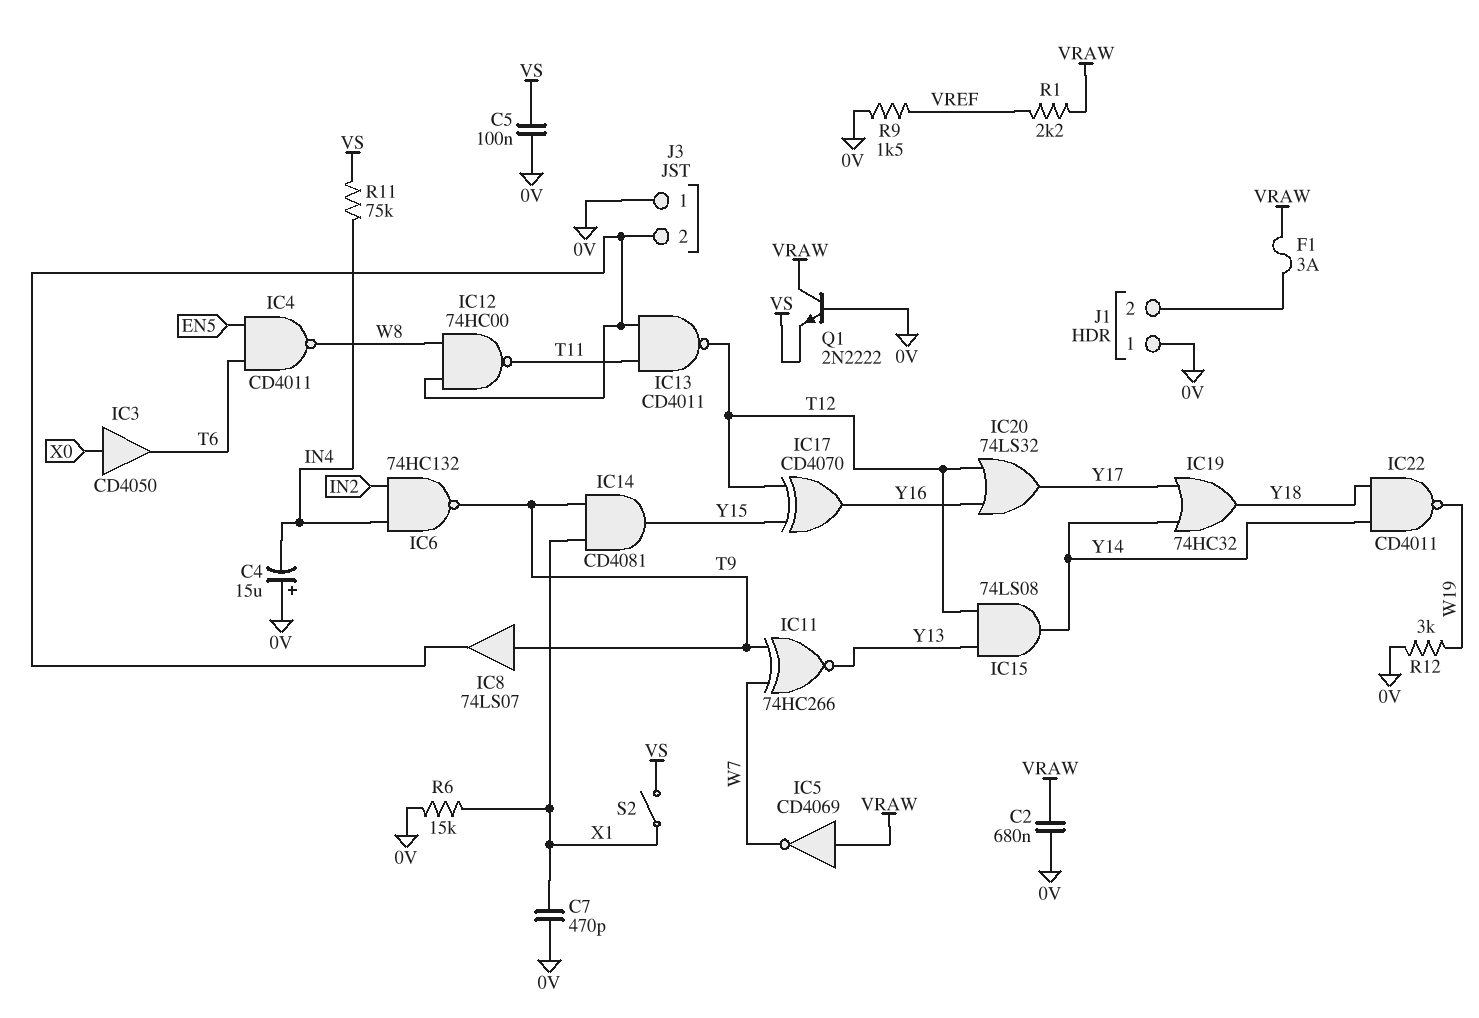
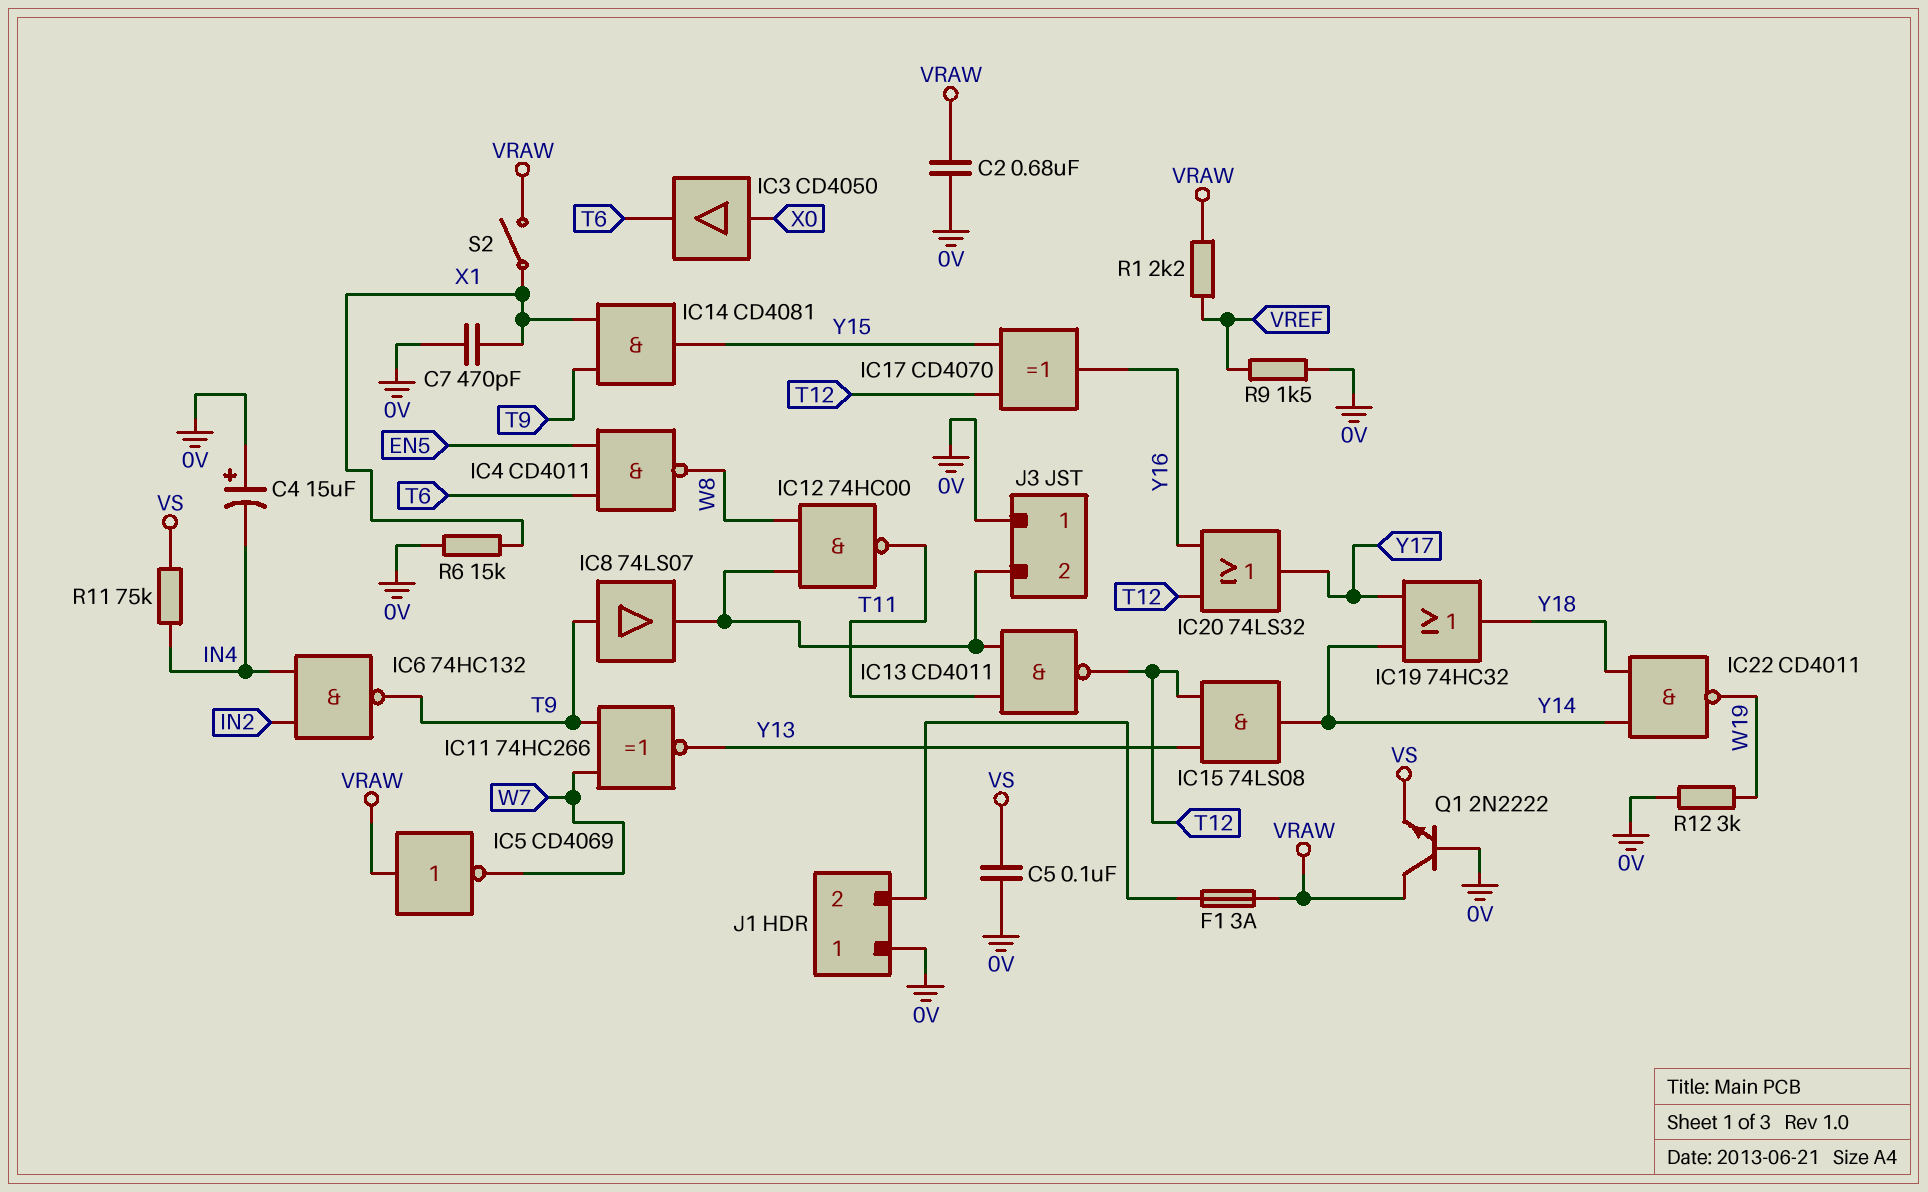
S2: switch (VS, X1) -> switch (VRAW, X1)

